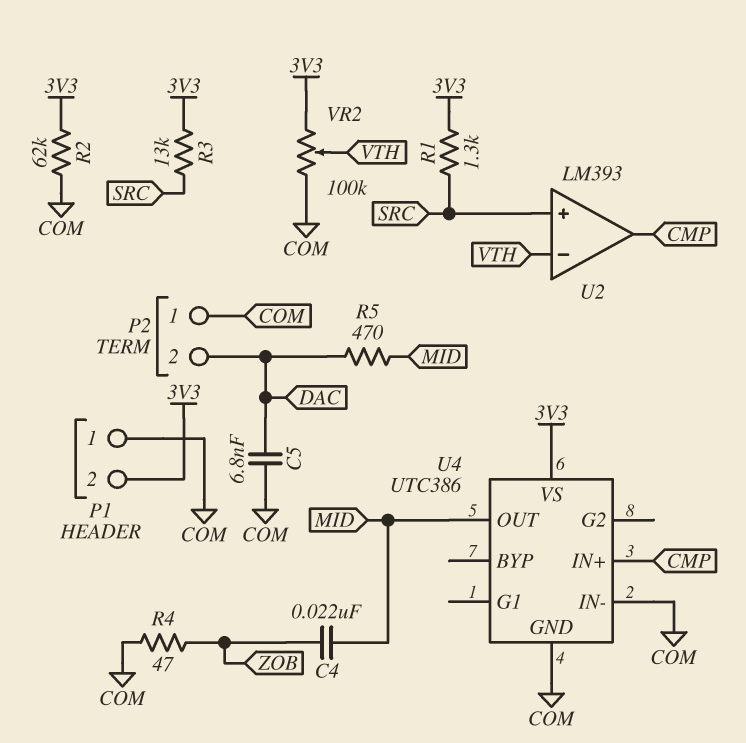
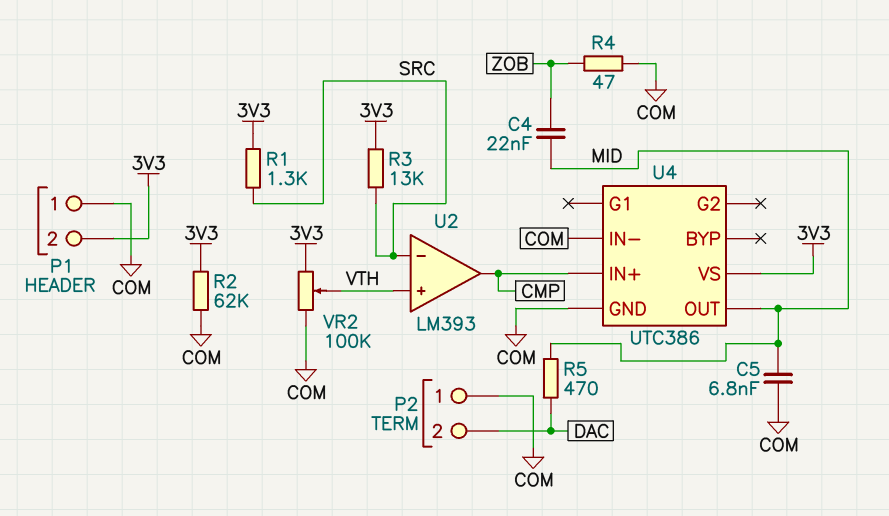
C5: 6.8nF (COM, DAC) -> 6.8nF (COM, MID)
U2 pin in+: SRC -> VTH
U2 pin in-: VTH -> SRC

